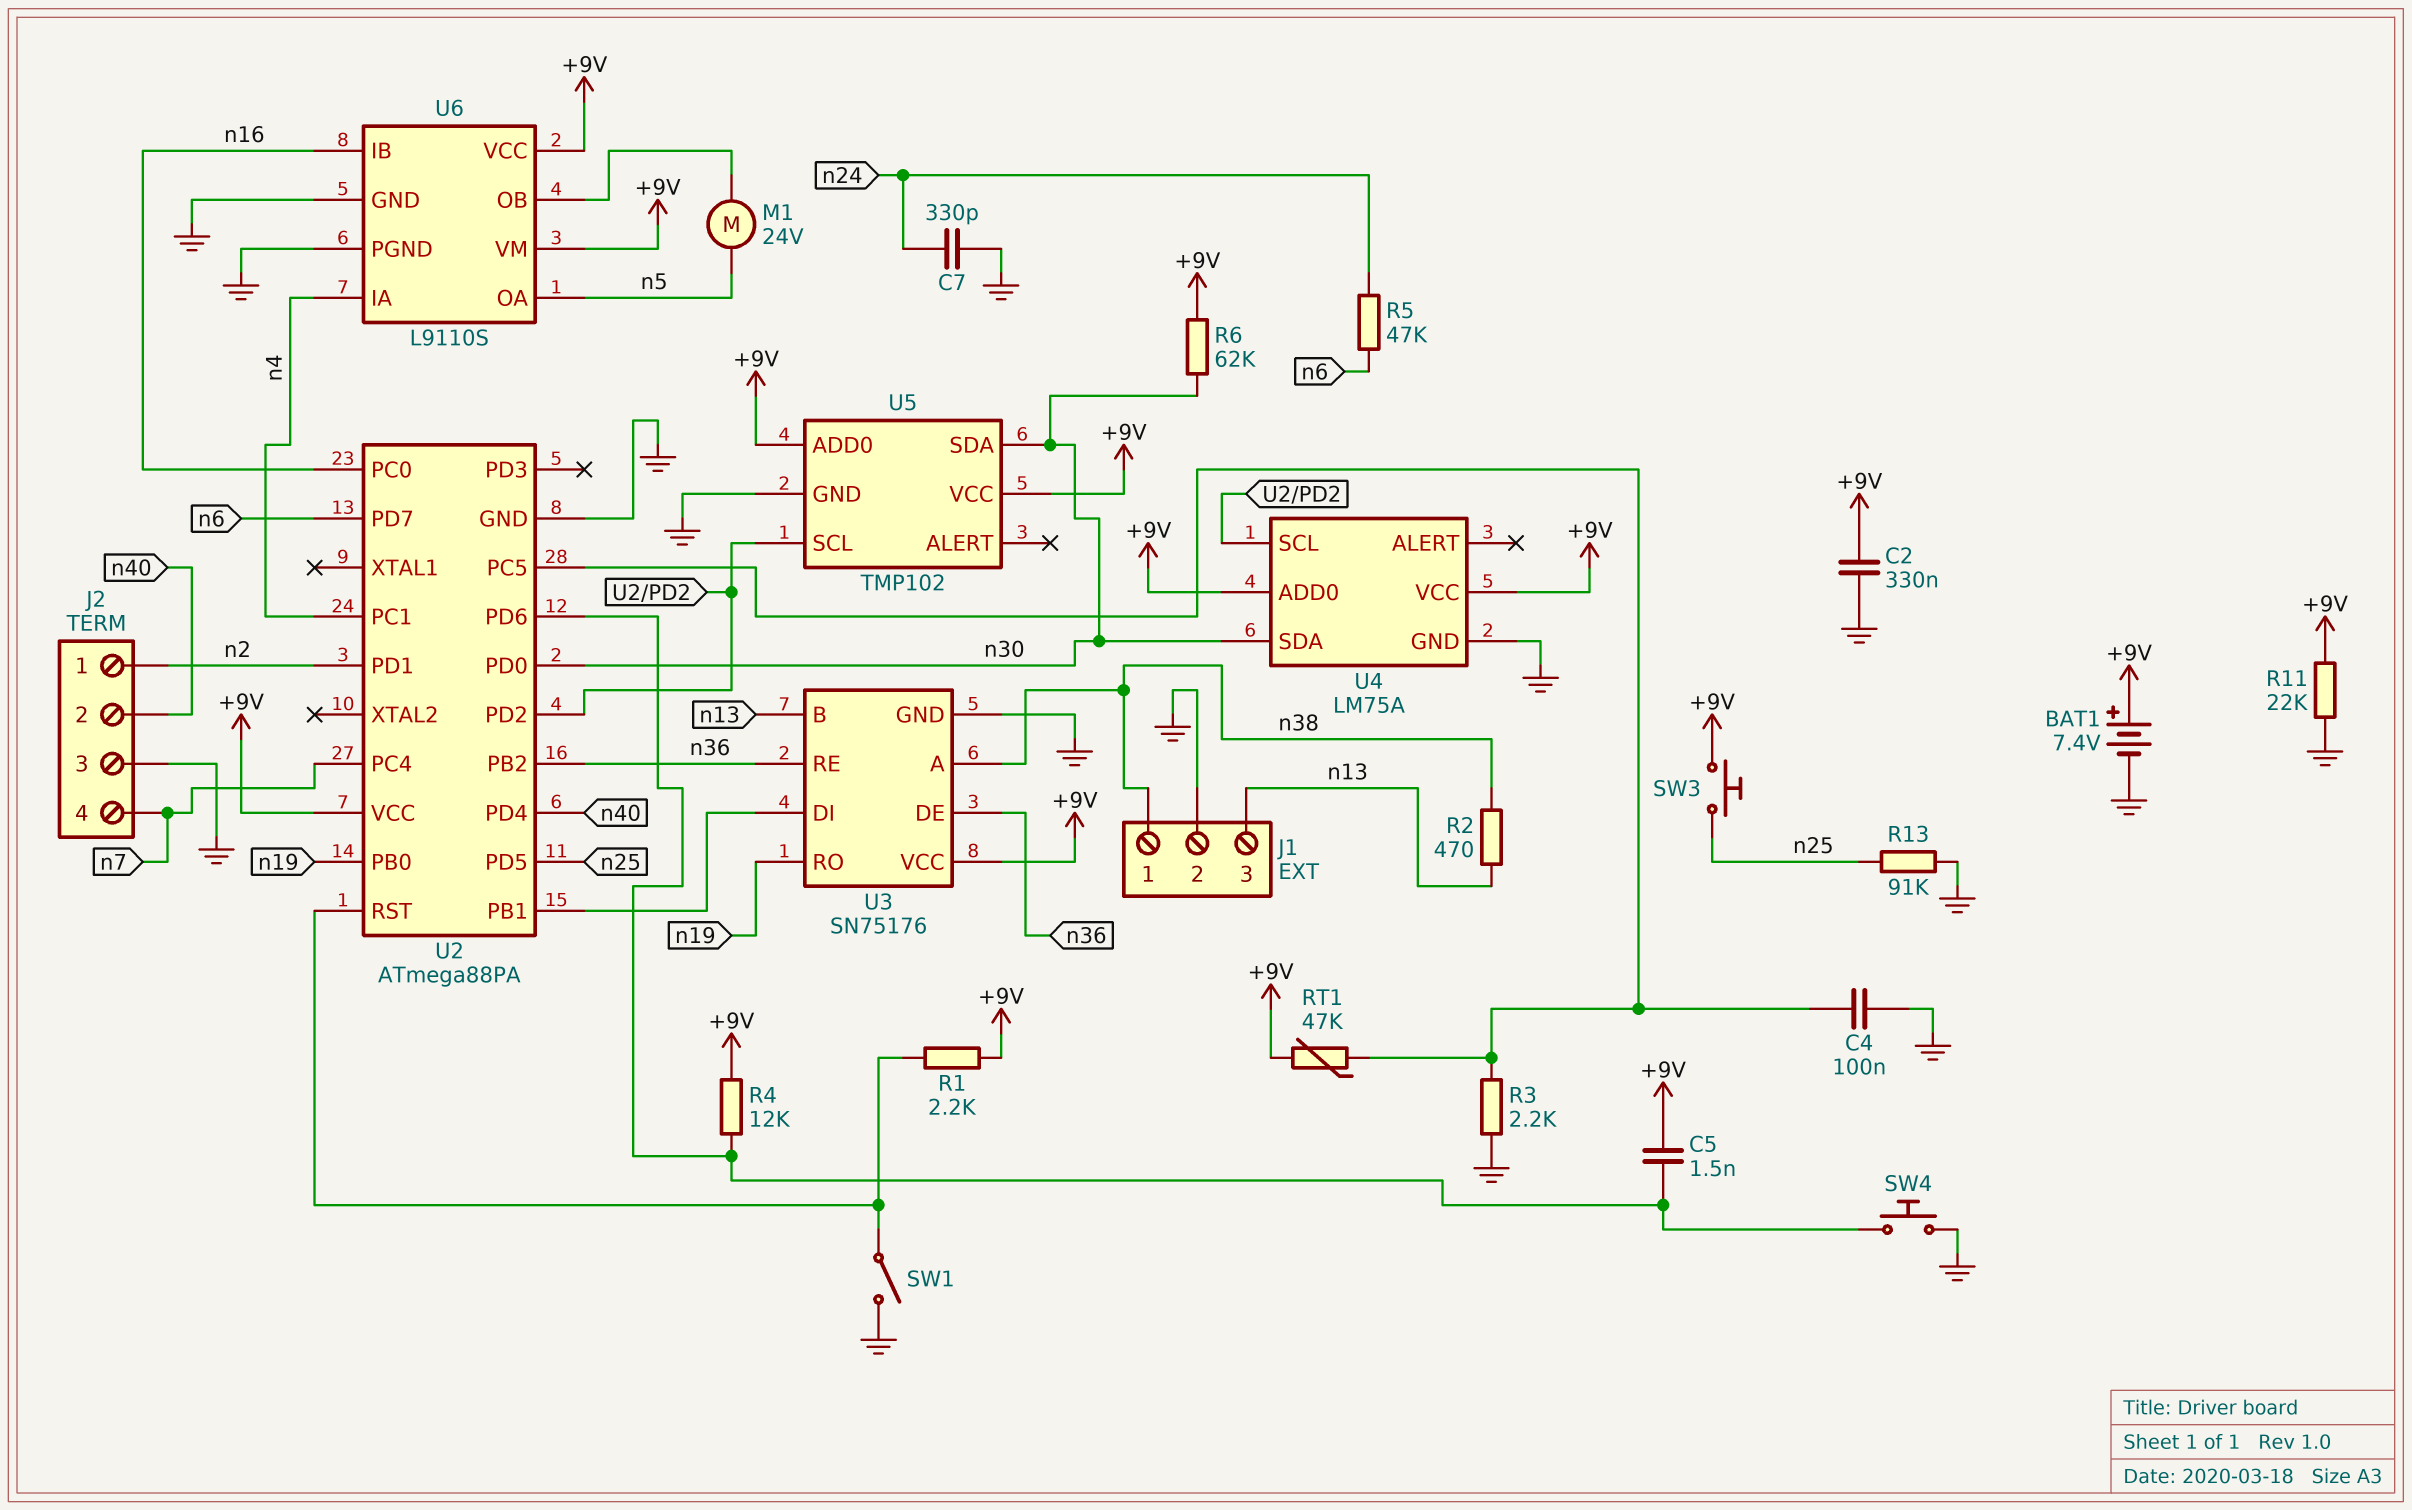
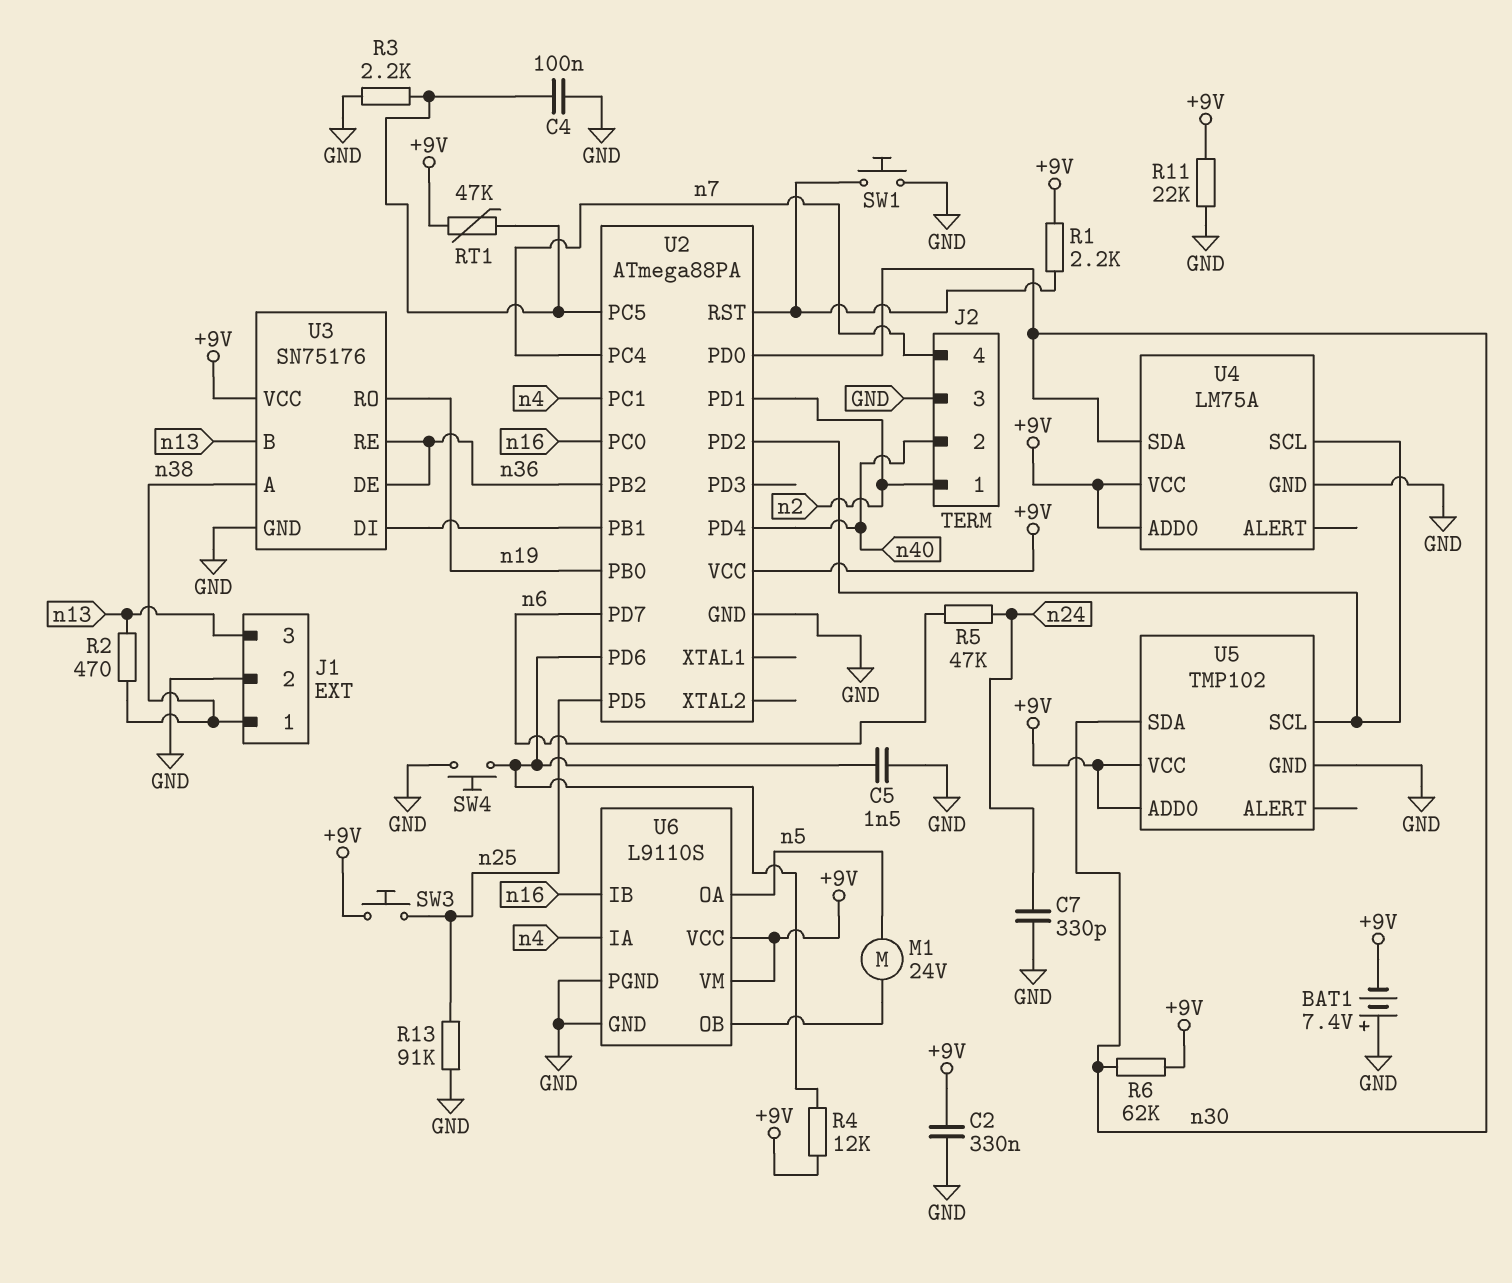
BAT1: 7.4V (plus +9V, minus GND) -> 7.4V (plus GND, minus +9V)
C5: 1.5nF (+9V, U2/PD6) -> 1.5nF (GND, U2/PD6)
SW1: switch (GND, U2/RST) -> button (GND, U2/RST)

